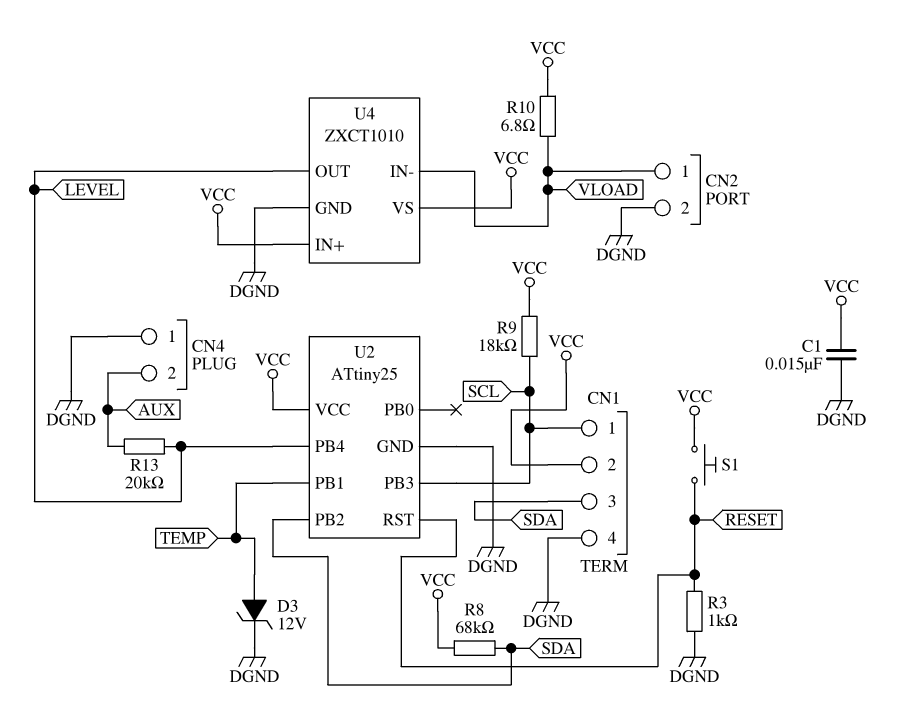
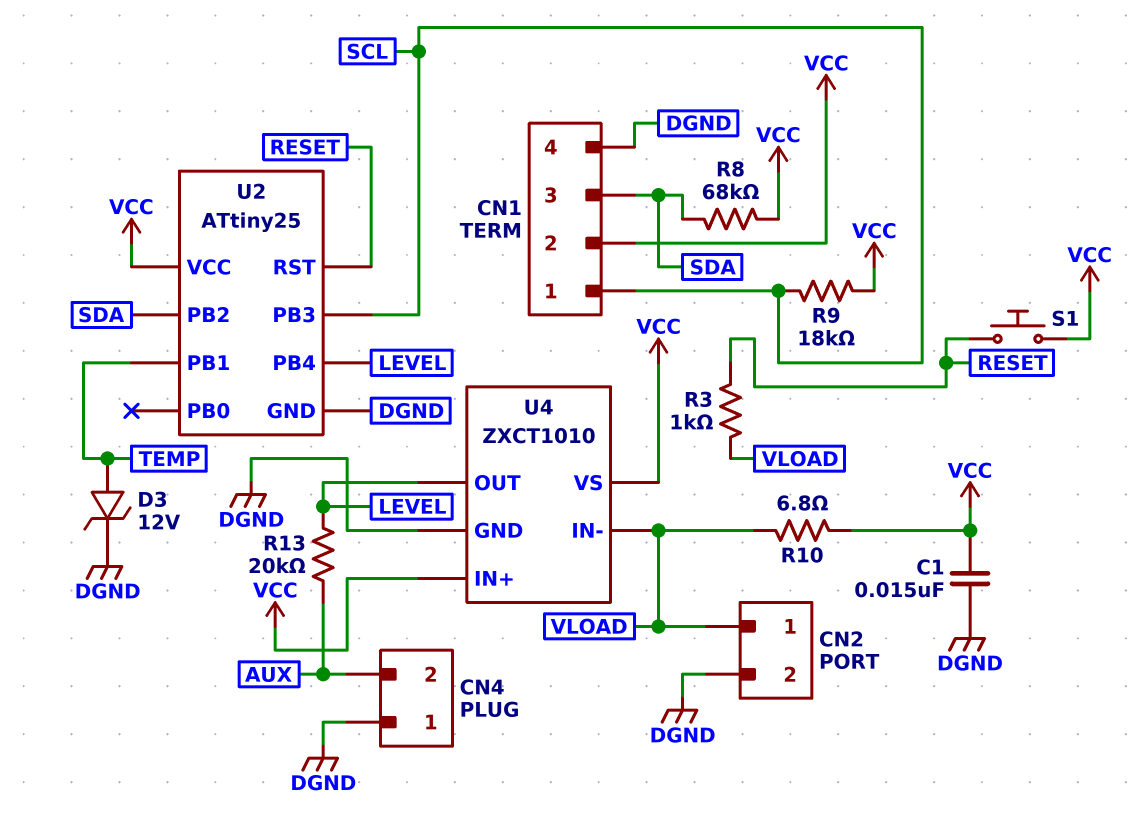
R3: 1k (DGND, RESET) -> 1k (RESET, VLOAD)

